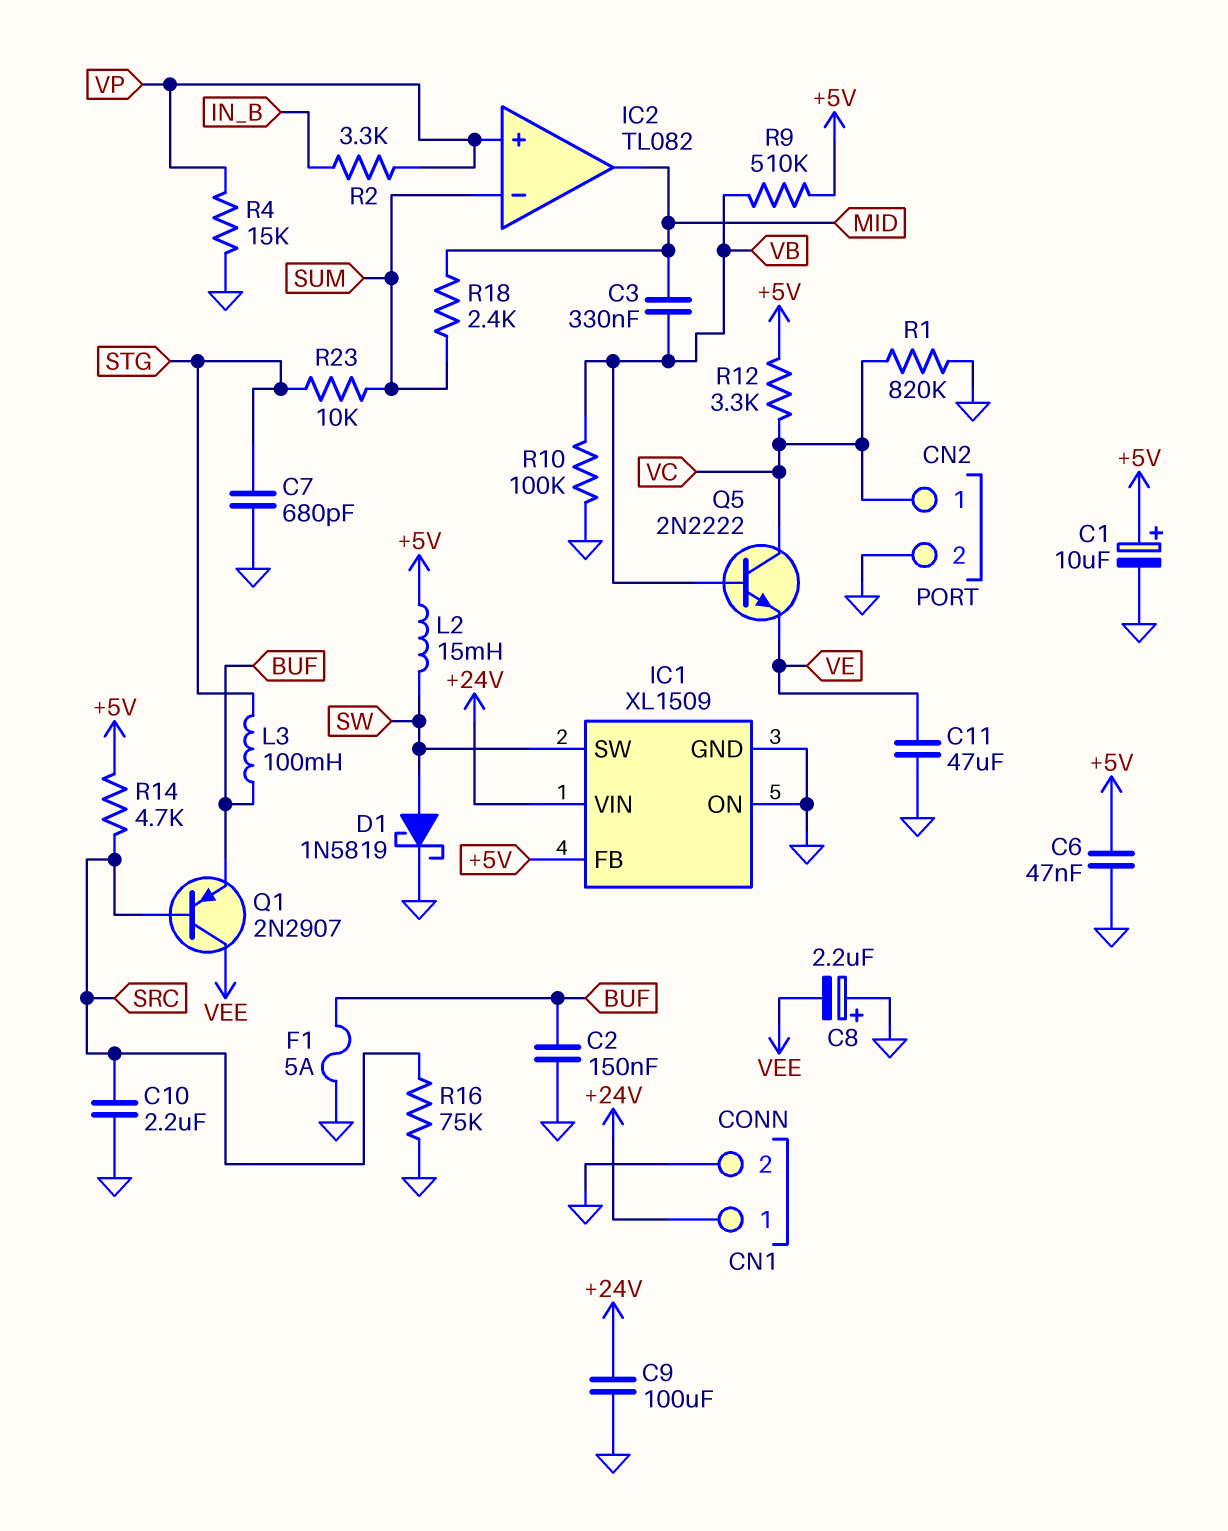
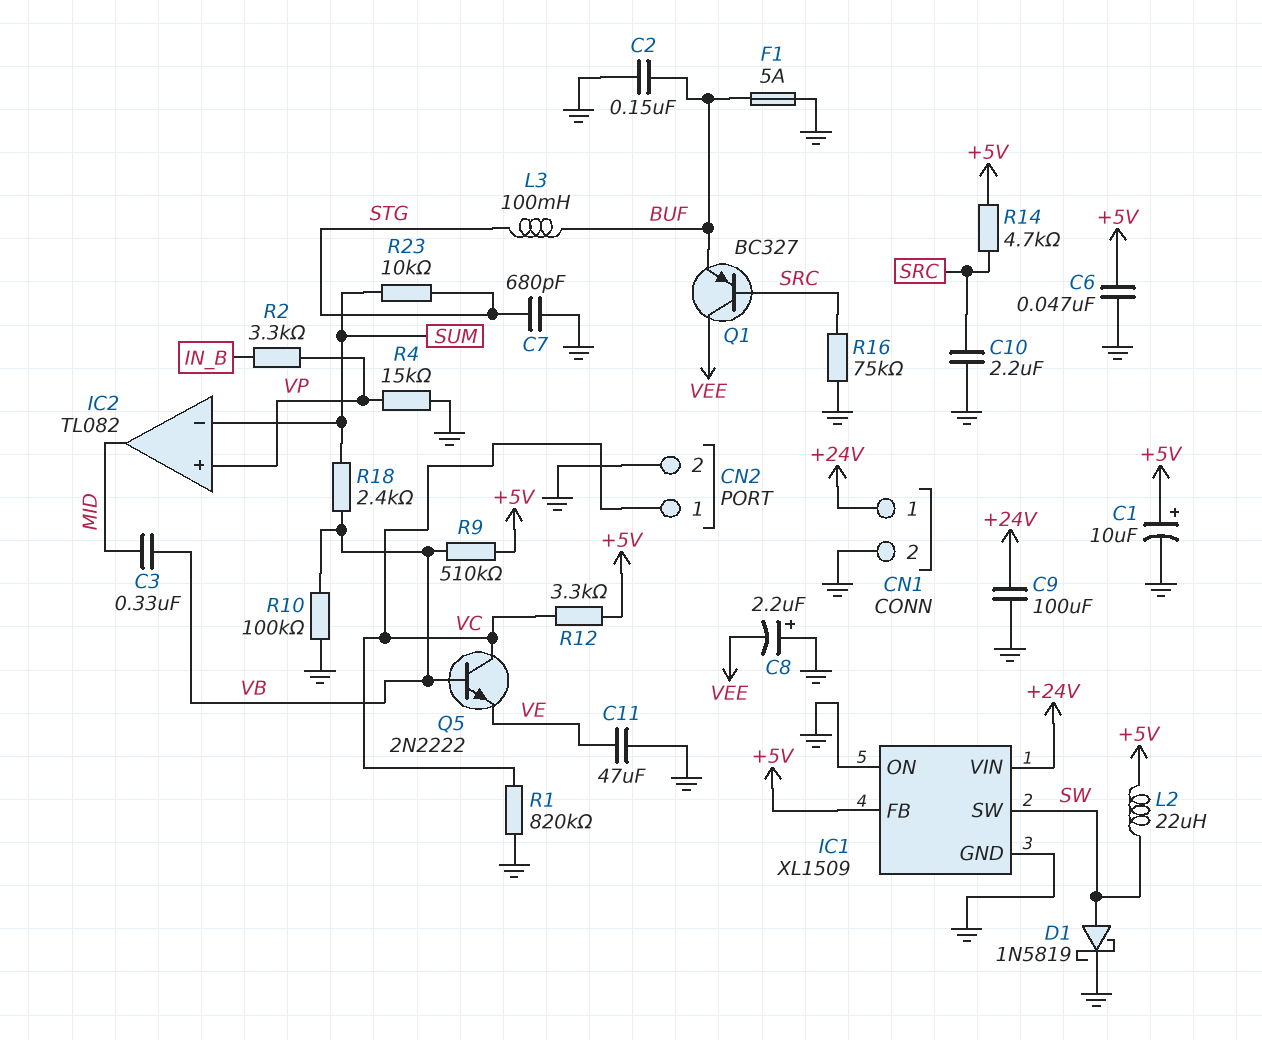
L2: 15mH (+5V, SW) -> 22uH (+5V, SW)
Q1: PNP 2N2907 (B SRC, C VEE, E BUF) -> PNP BC327 (B SRC, C VEE, E BUF)
R18: 2.4k (MID, SUM) -> 2.4k (SUM, VB)

